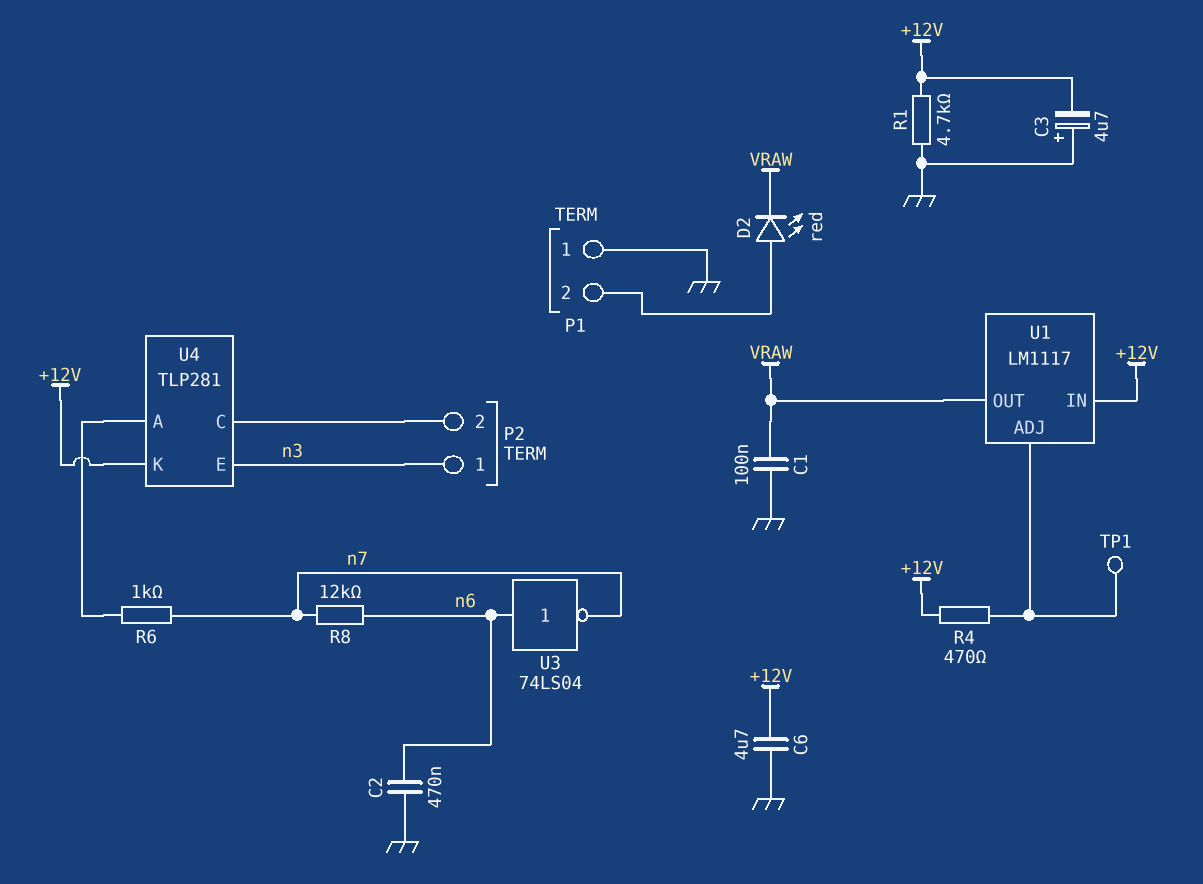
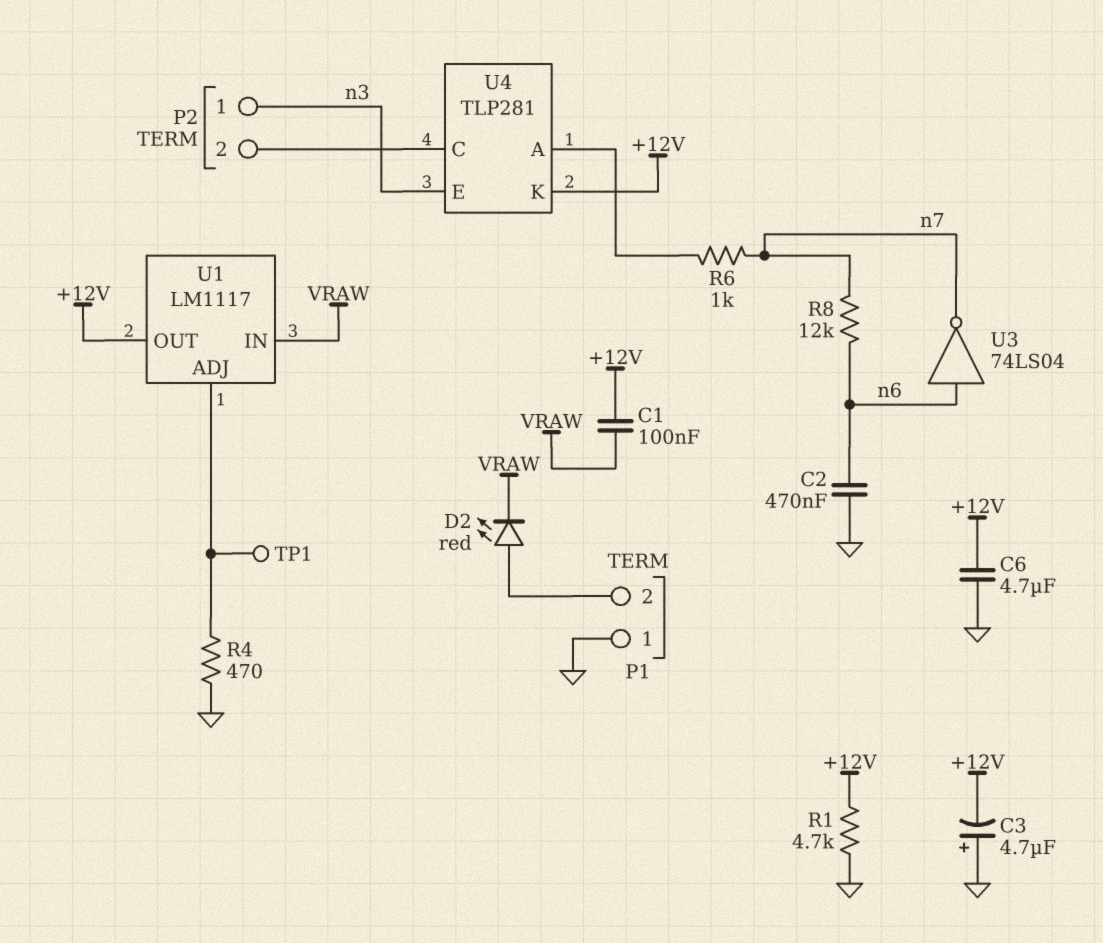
C1: 100nF (GND, VRAW) -> 100nF (+12V, VRAW)
R4: 470 (+12V, U1/ADJ) -> 470 (GND, U1/ADJ)
U1 pin IN: +12V -> VRAW
U1 pin OUT: VRAW -> +12V

